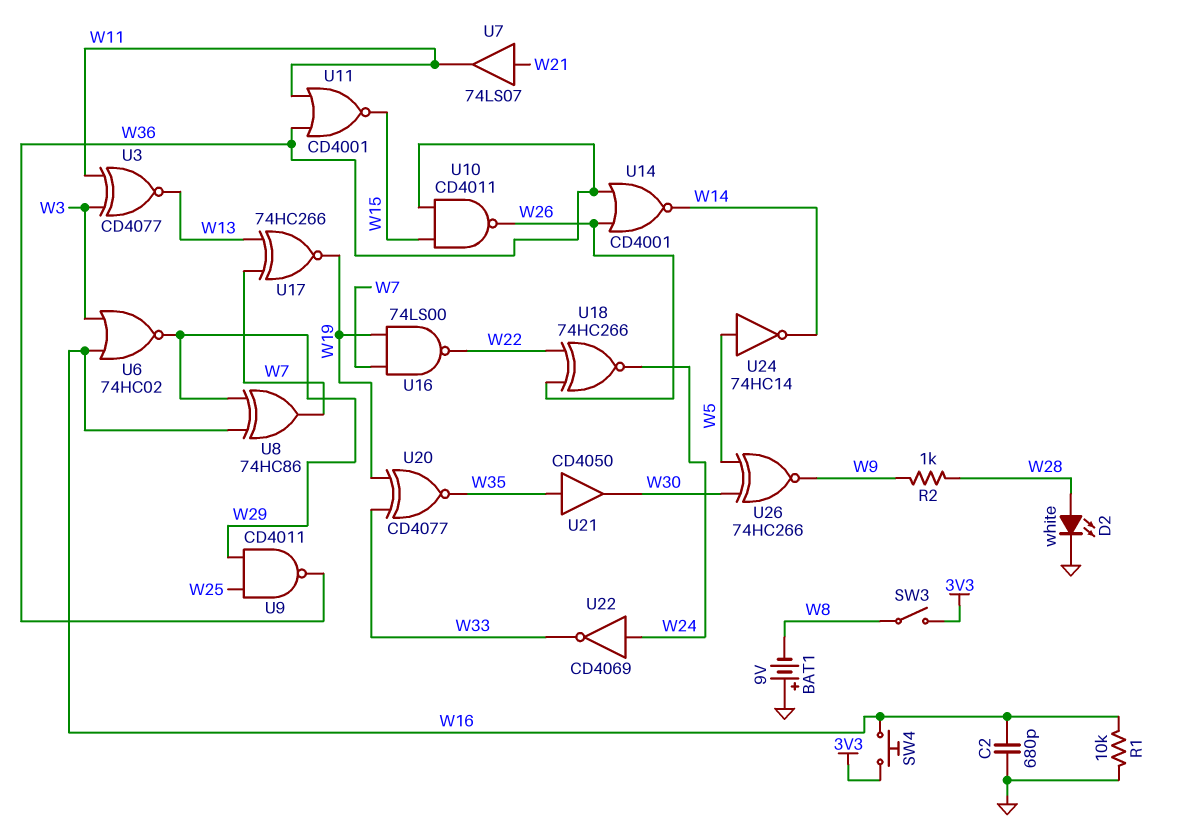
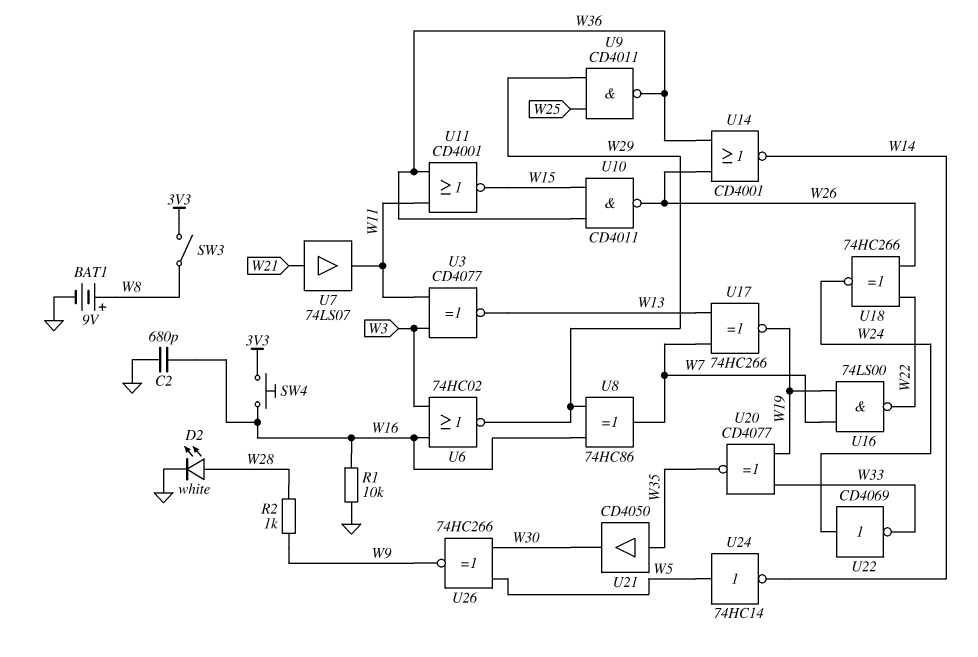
BAT1: 9V (plus GND, minus W8) -> 9V (plus W8, minus GND)

